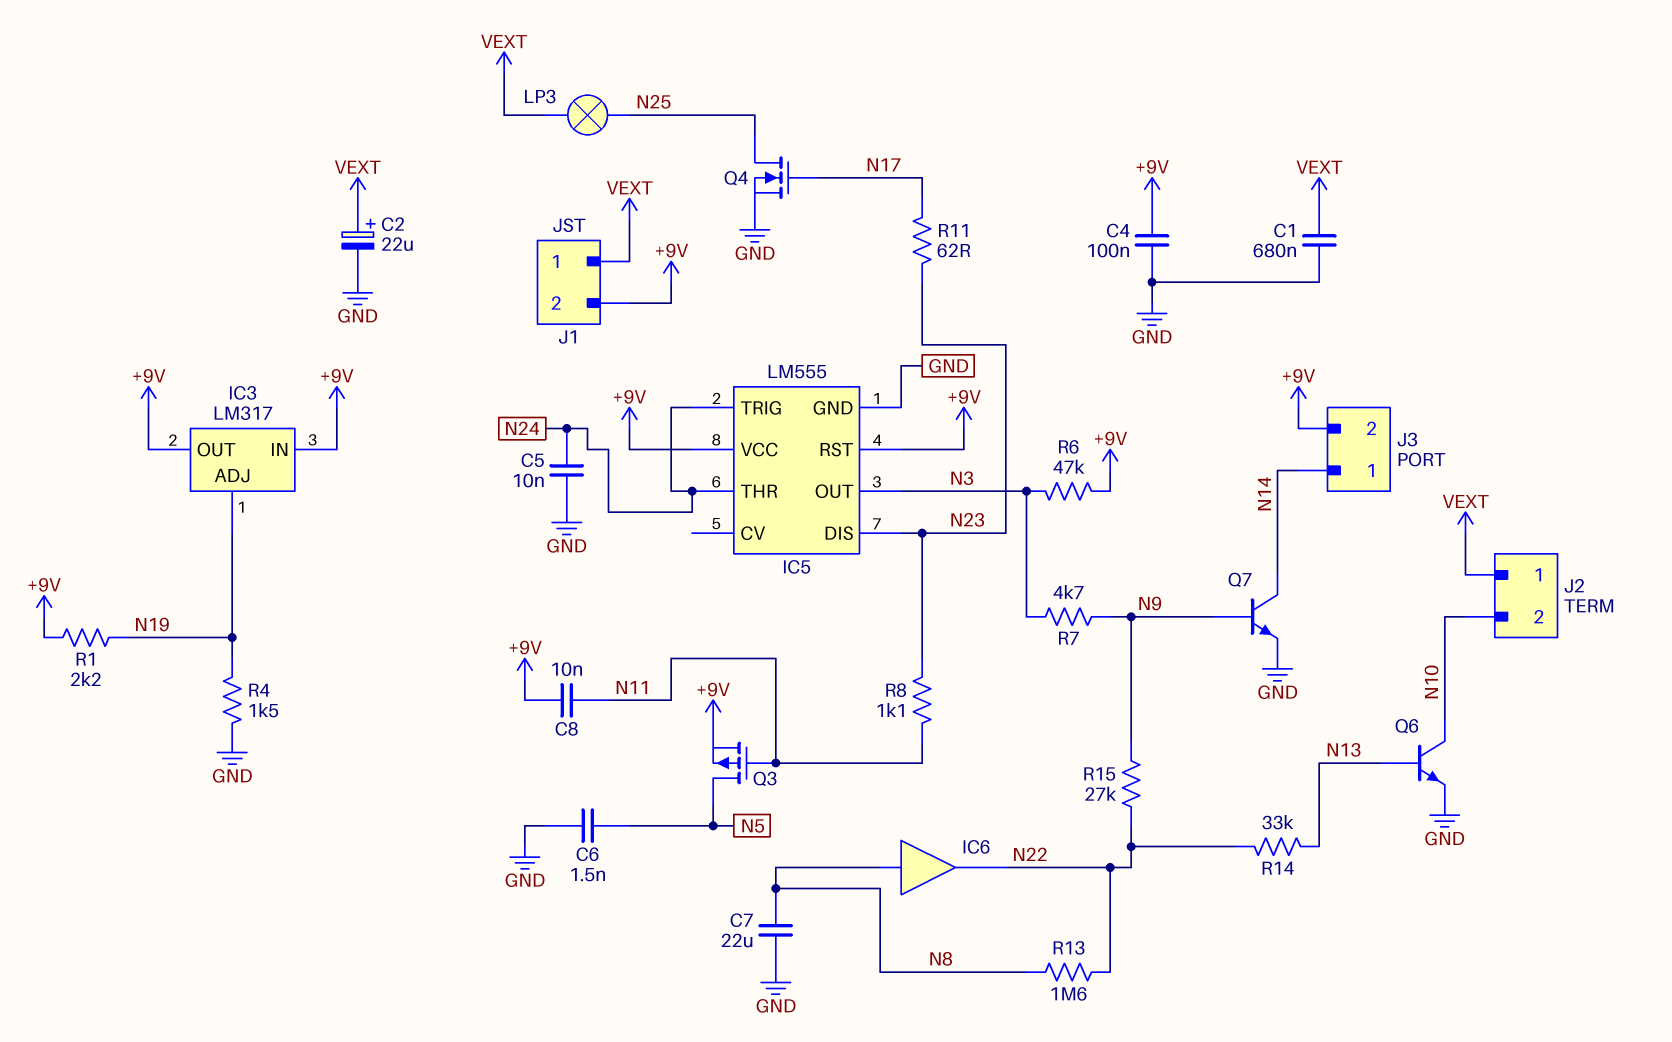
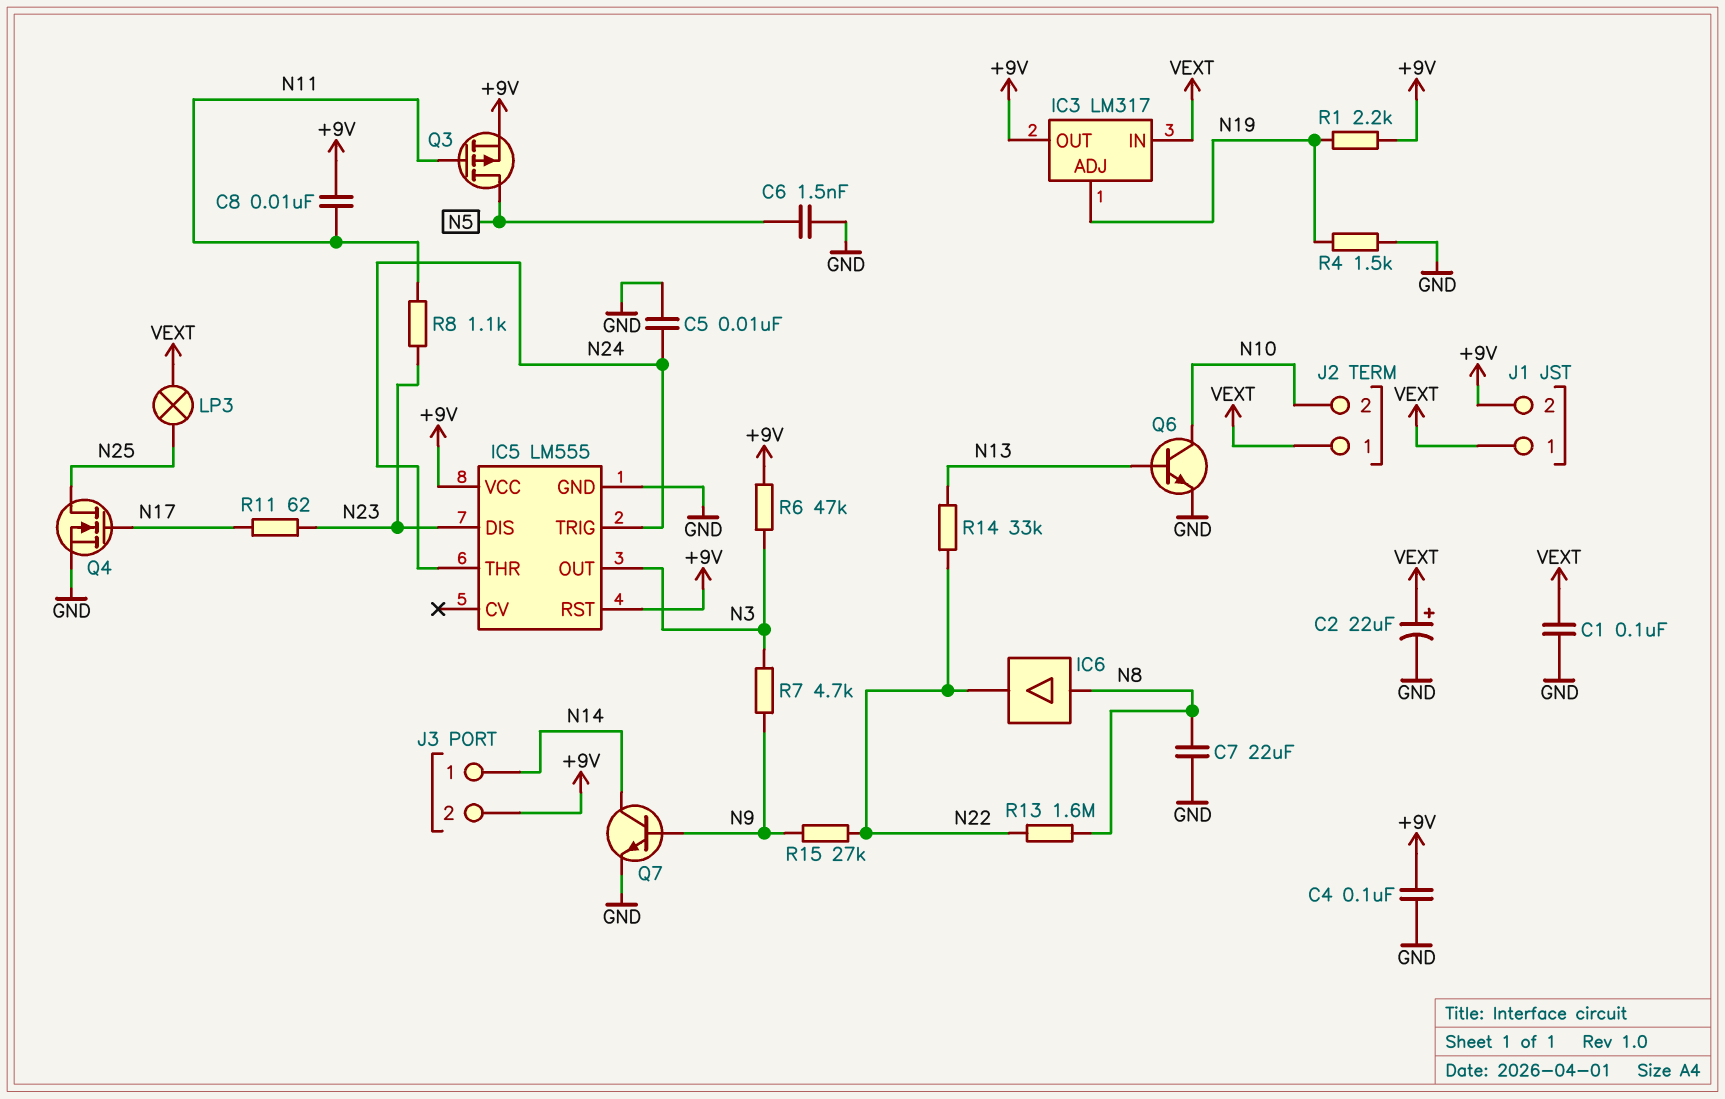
C1: 680nF (GND, VEXT) -> 100nF (GND, VEXT)
IC3 pin IN: +9V -> VEXT

